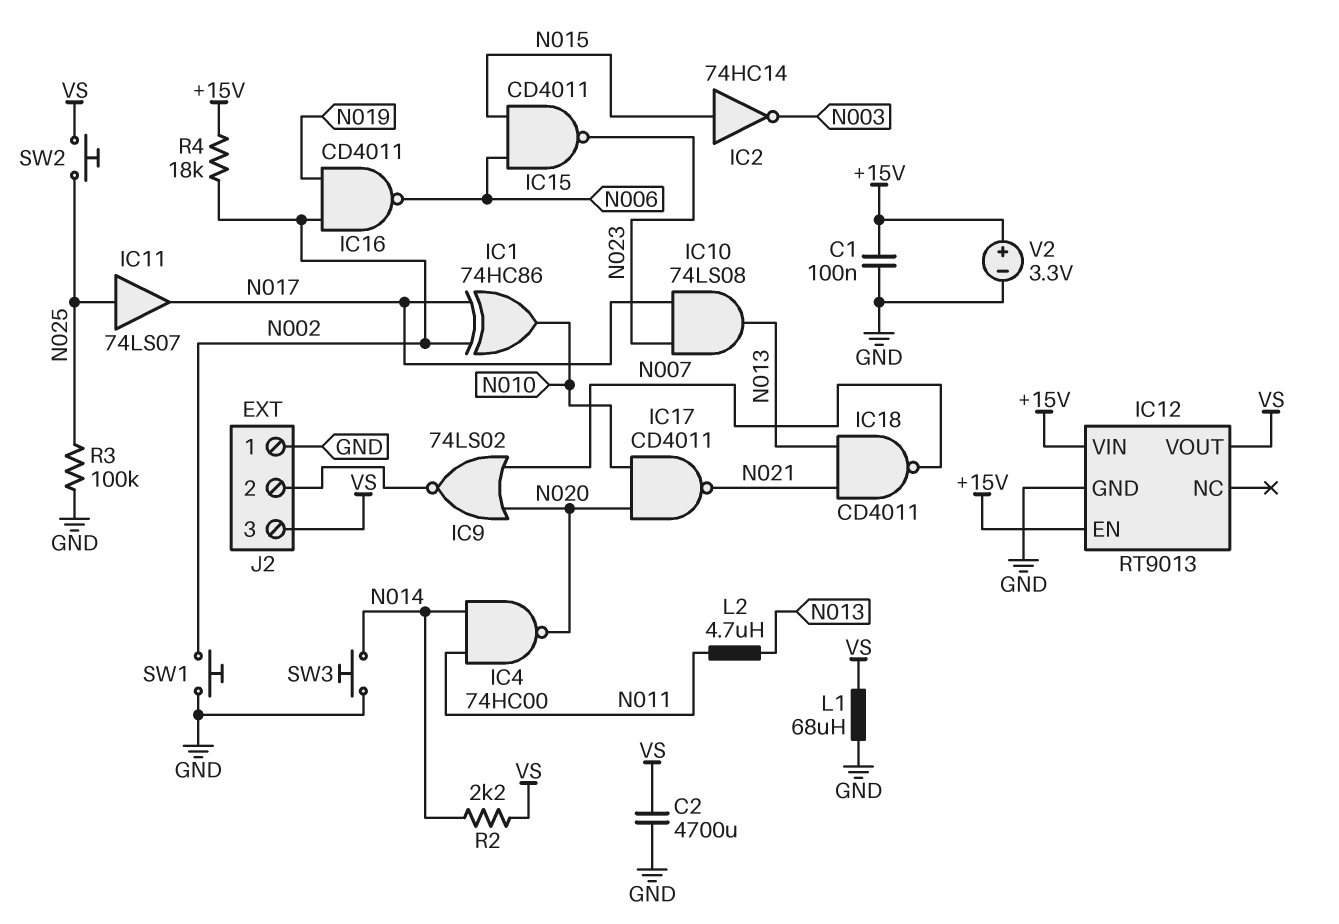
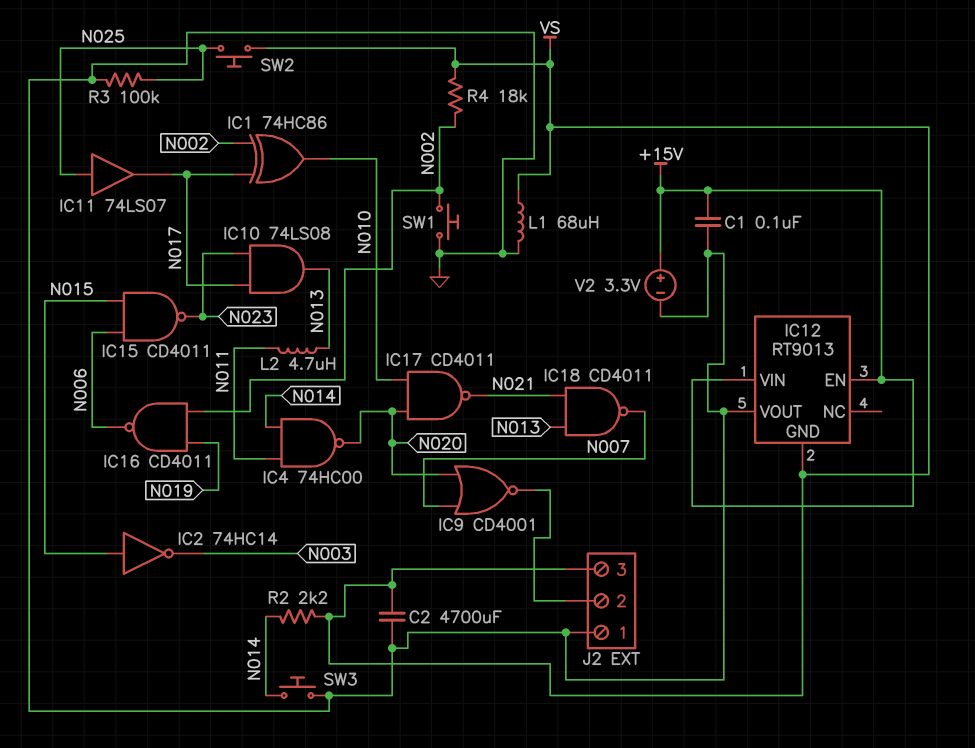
IC9: NOR 74LS02 (in N007, in N020, out J2/2) -> NOR CD4001 (in N007, in N020, out J2/2)
IC12 pin GND: GND -> VS
IC12 pin VOUT: VS -> GND
R4: 18k (+15V, N002) -> 18k (N002, VS)

